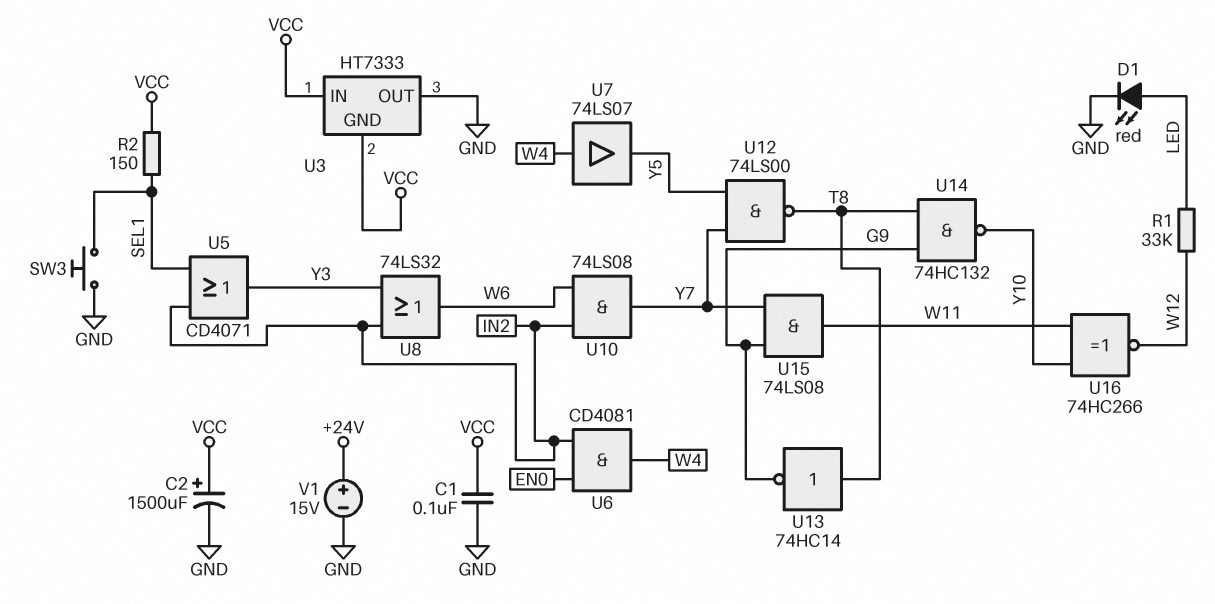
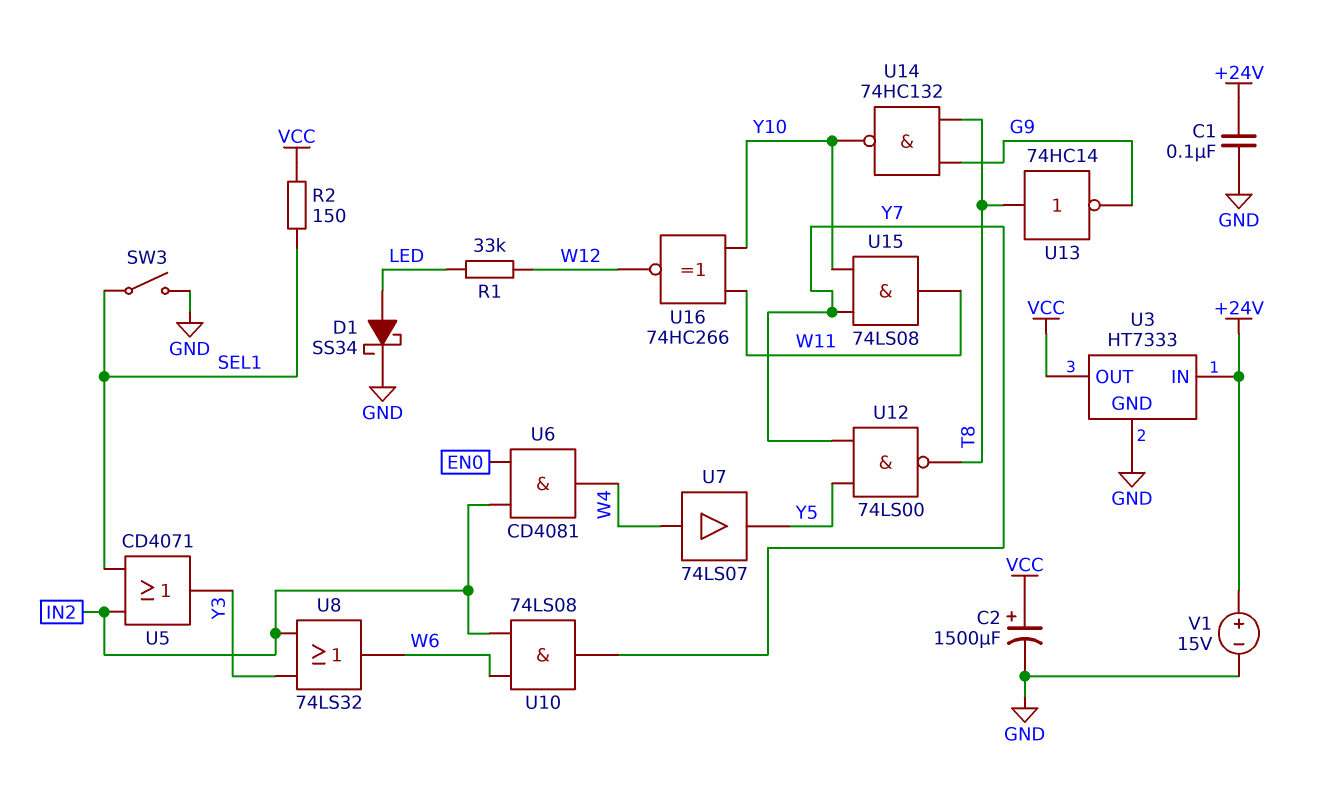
C1: 100nF (GND, VCC) -> 100nF (+24V, GND)
D1: LED red (A LED, K GND) -> schottky SS34 (A LED, K GND)
SW3: button (GND, SEL1) -> switch (GND, SEL1)
U3 pin GND: VCC -> GND
U3 pin IN: VCC -> +24V
U3 pin OUT: GND -> VCC
U15: AND 74LS08 (in G9, in Y7, out W11) -> AND 74LS08 (in Y7, in Y10, out W11)

